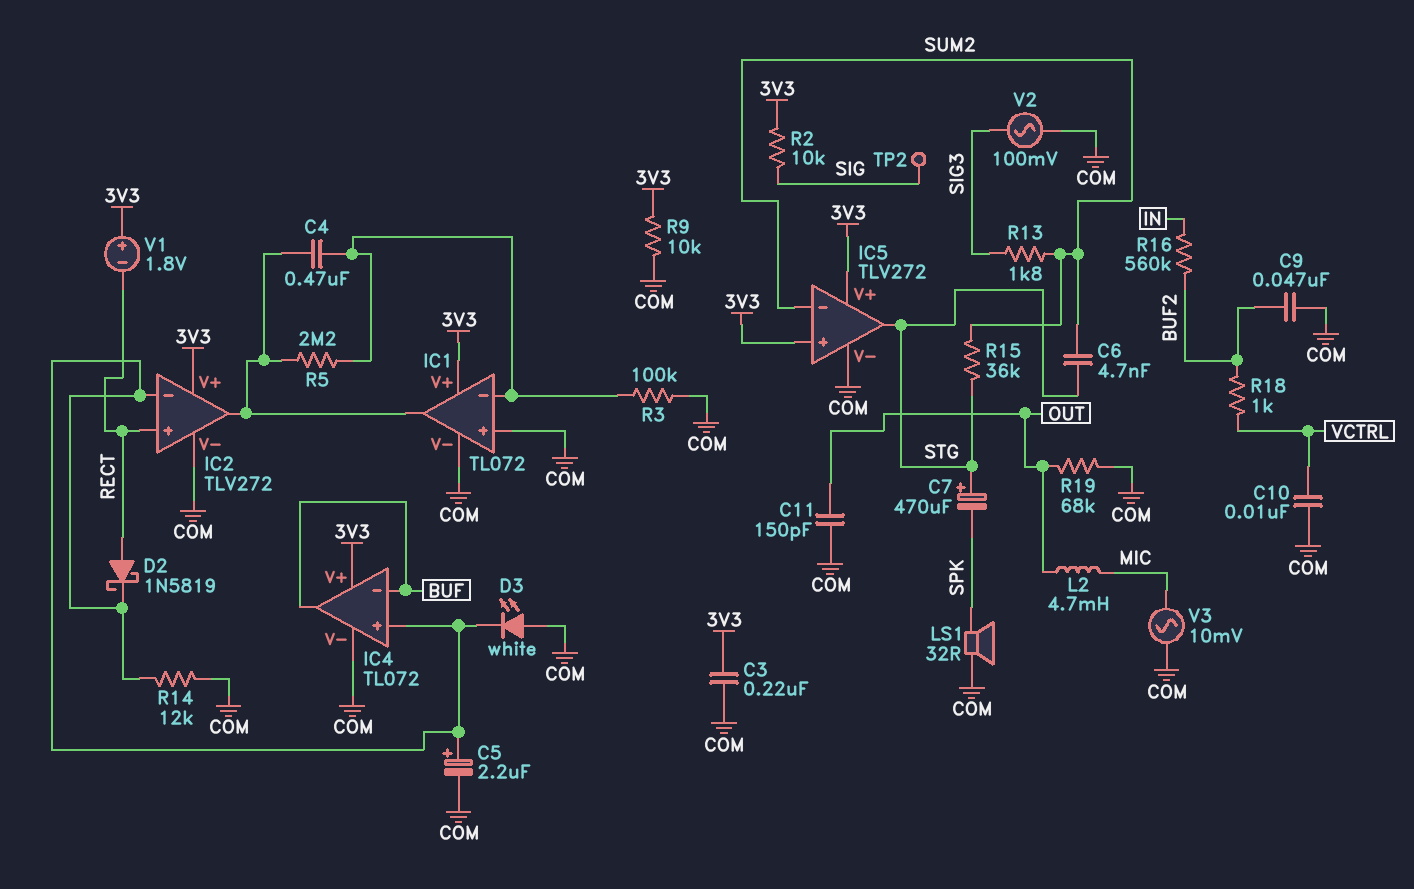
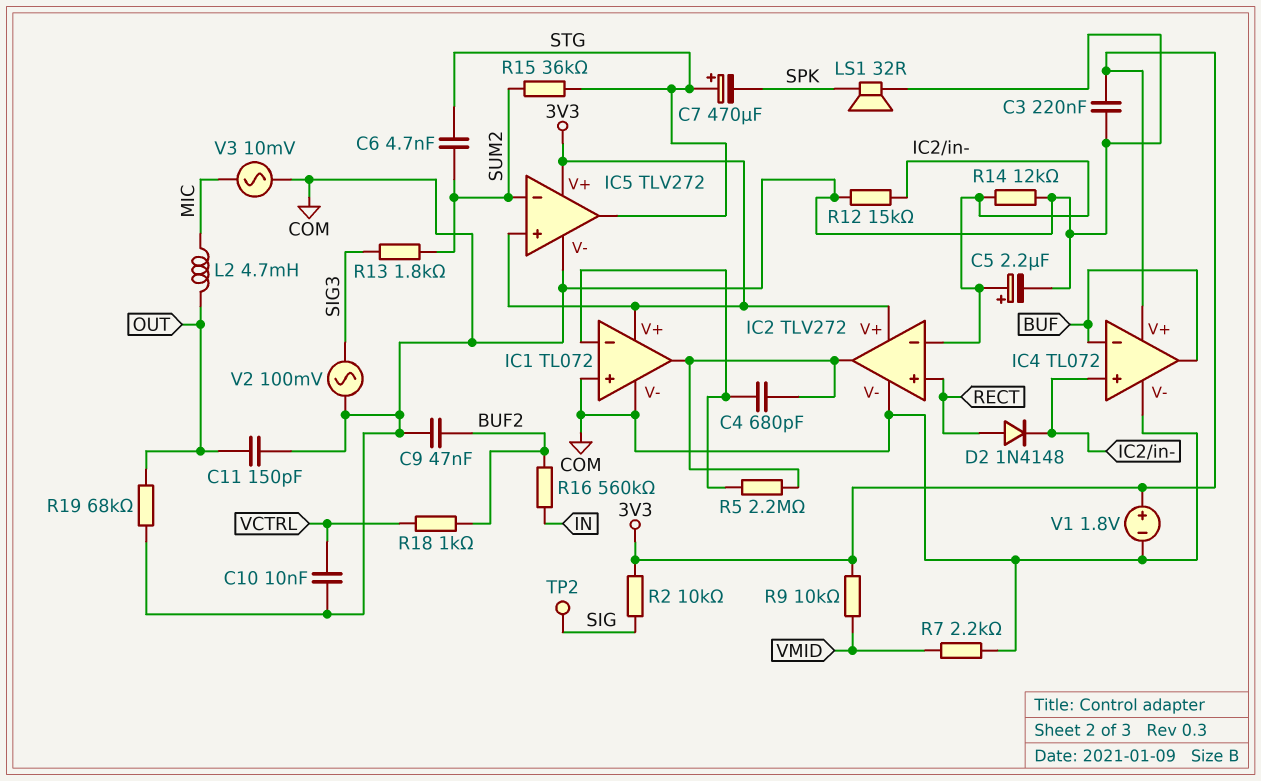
C4: 470nF (IC1/in-, IC1/out) -> 680pF (IC1/in-, IC1/out)
D2: schottky 1N5819 (A RECT, K IC2/in-) -> diode 1N4148 (A RECT, K IC2/in-)
D3: LED white (A COM, K IC2/in-) -> none
R3: 100k (COM, IC1/in-) -> none
R7: none -> 2.2k (COM, VMID)
R9: 10k (3V3, COM) -> 10k (3V3, VMID)
R12: none -> 15k (COM, IC2/in-)
V1: 1.8V (plus 3V3, minus RECT) -> 1.8V (plus 3V3, minus COM)

